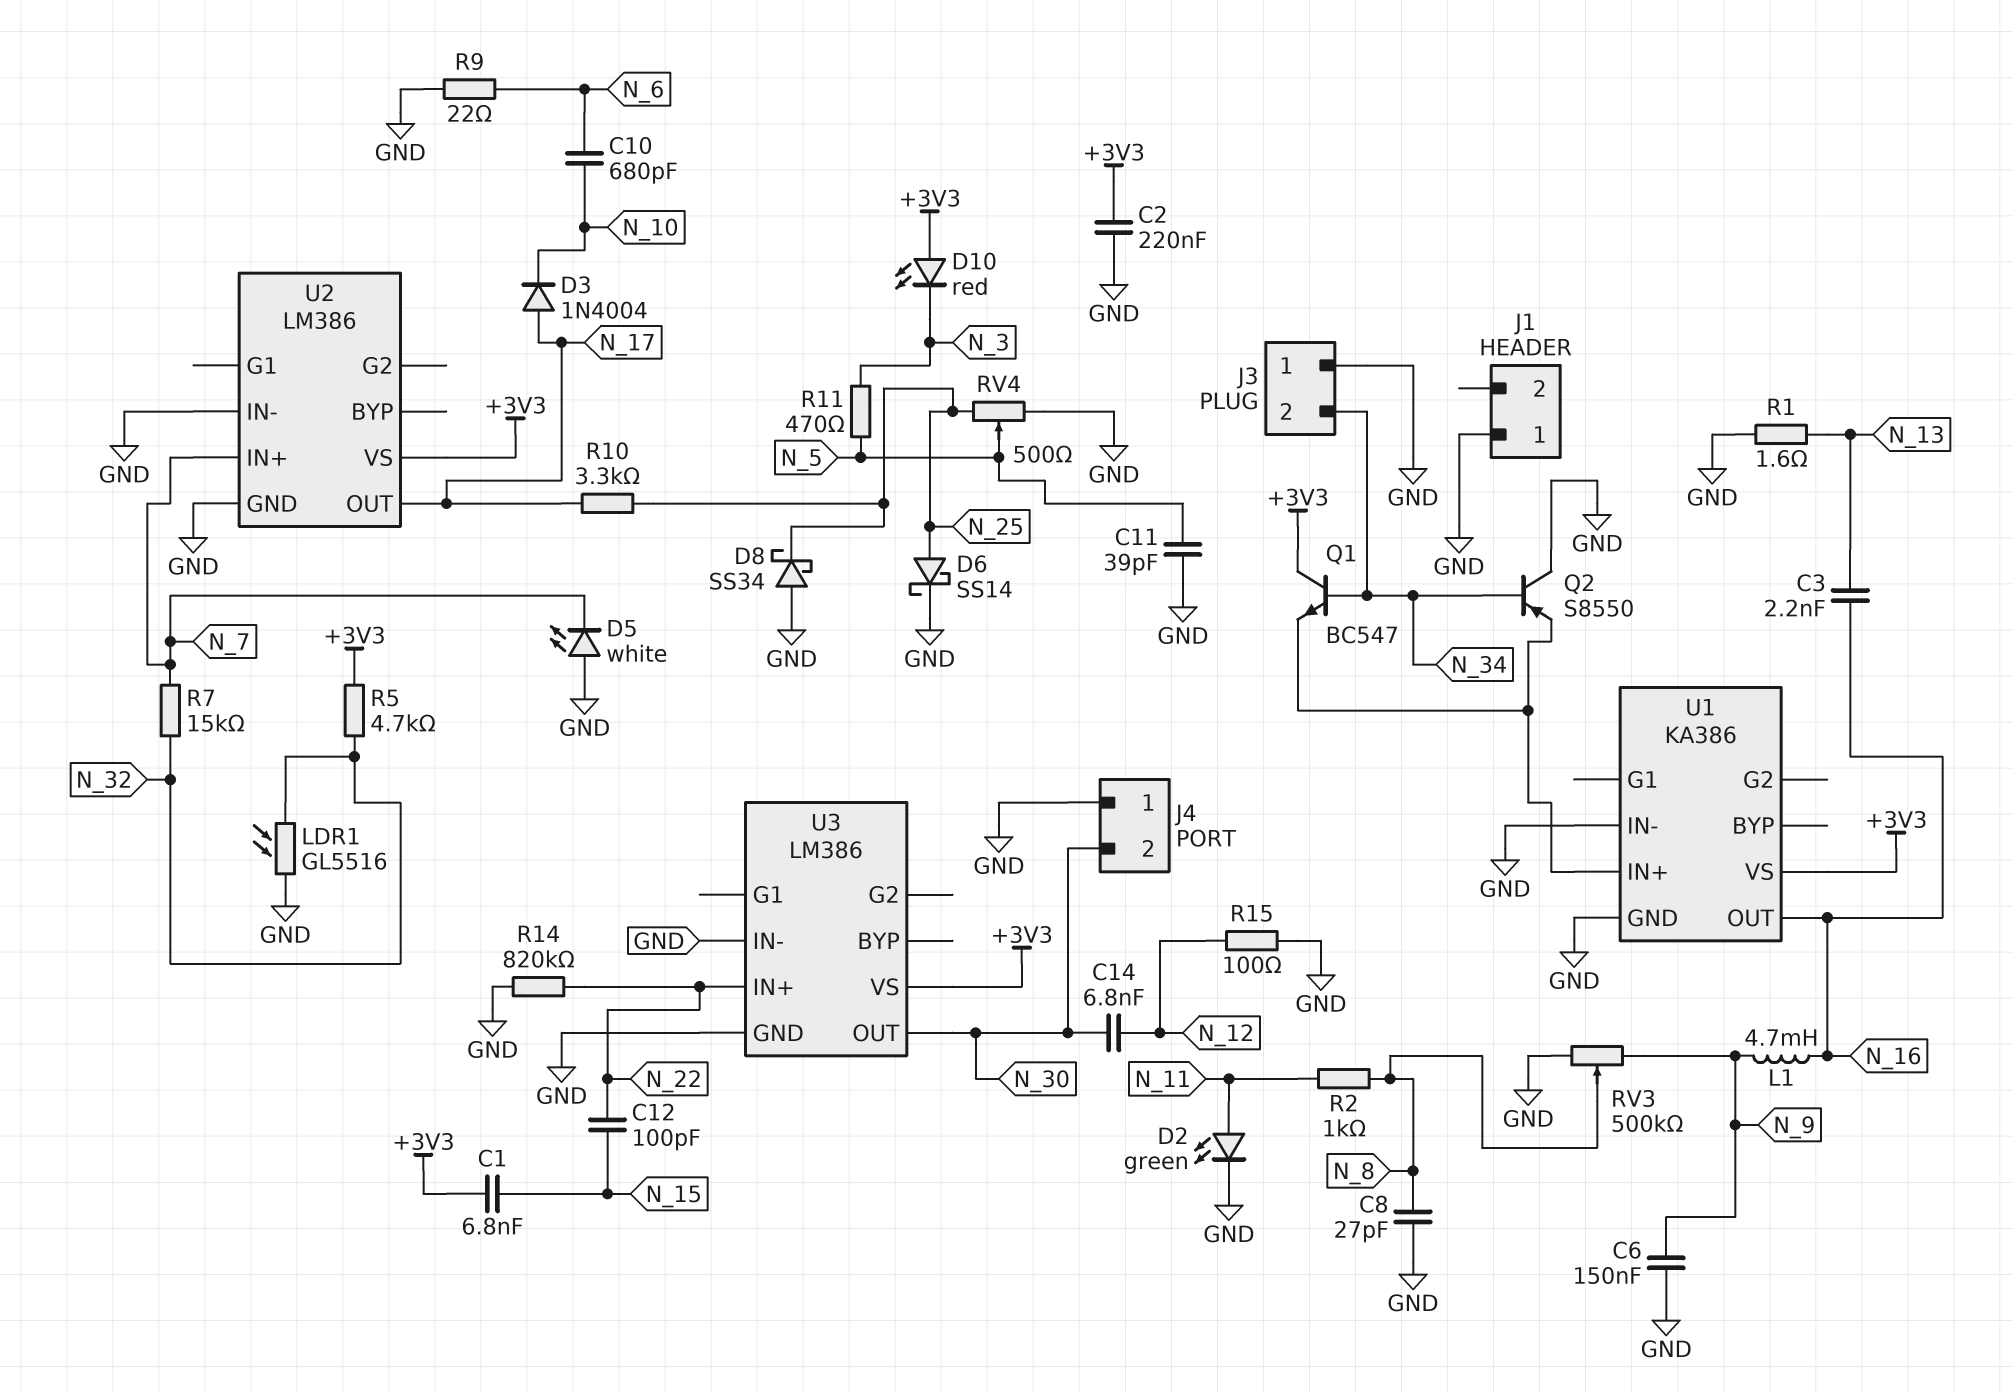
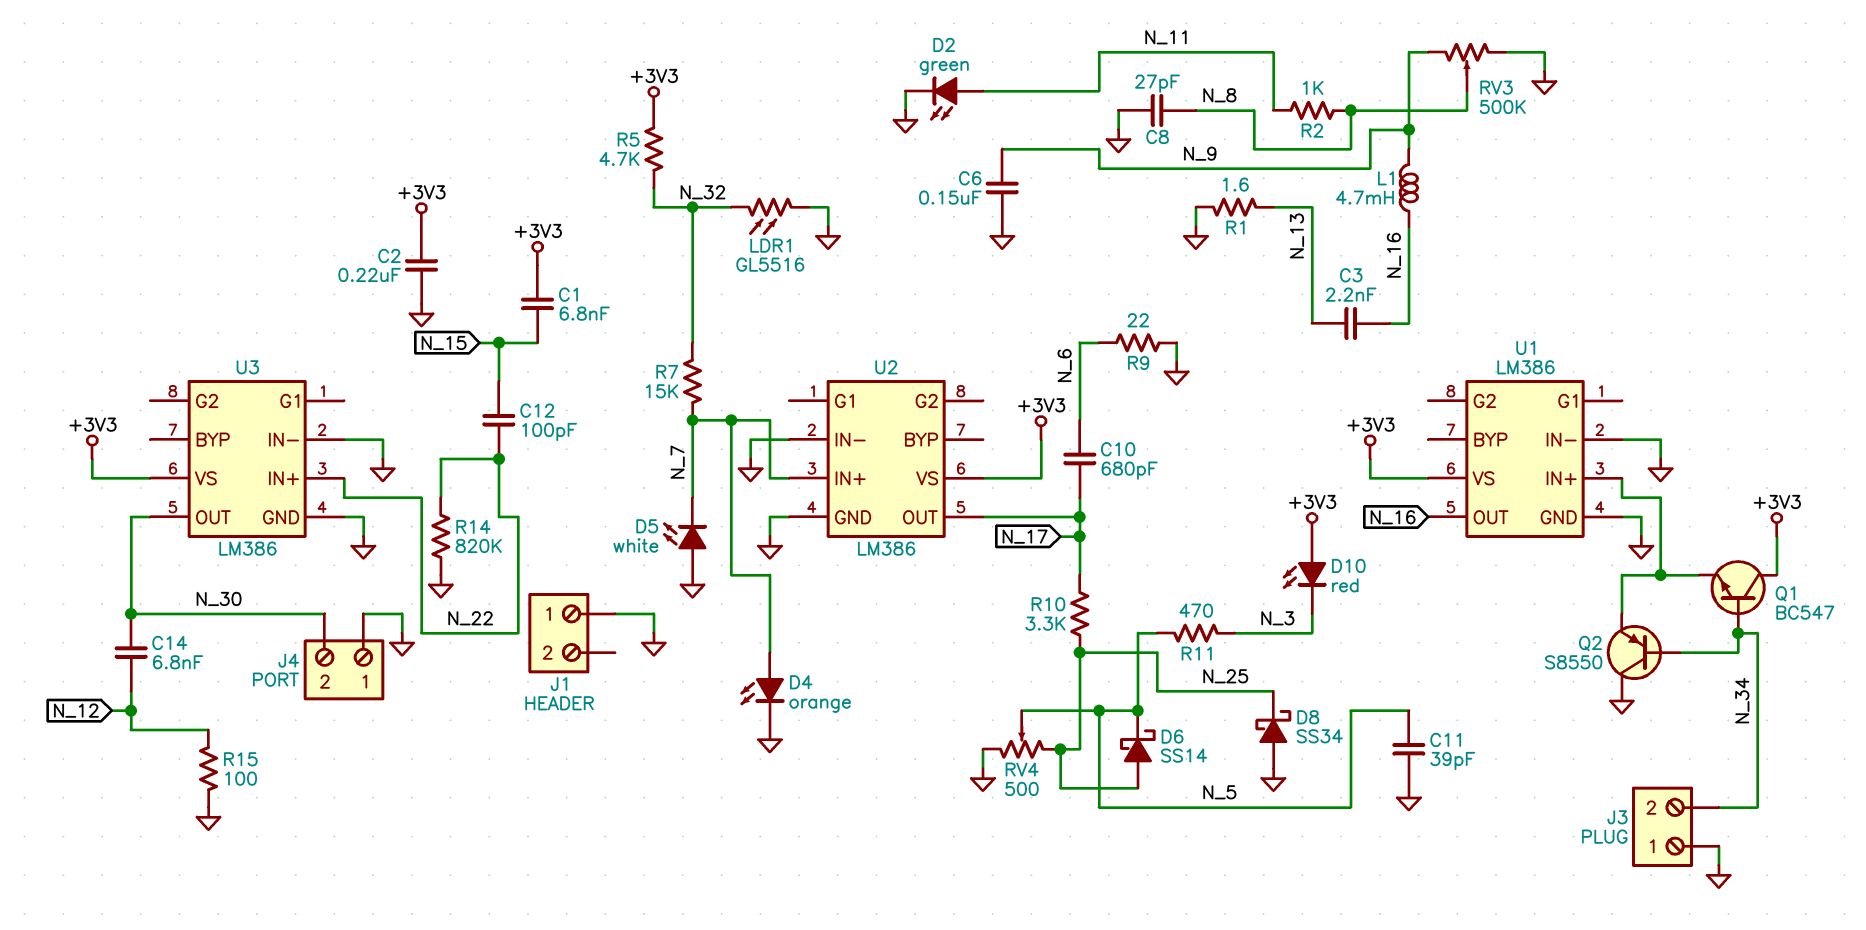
C10: 680pF (N_6, N_10) -> 680pF (N_6, N_17)
D3: diode 1N4004 (A N_17, K N_10) -> none
D4: none -> LED orange (A N_7, K GND)
D6: schottky SS14 (A N_25, K GND) -> schottky SS14 (A N_25, K N_5)
U1: KA386 -> LM386

